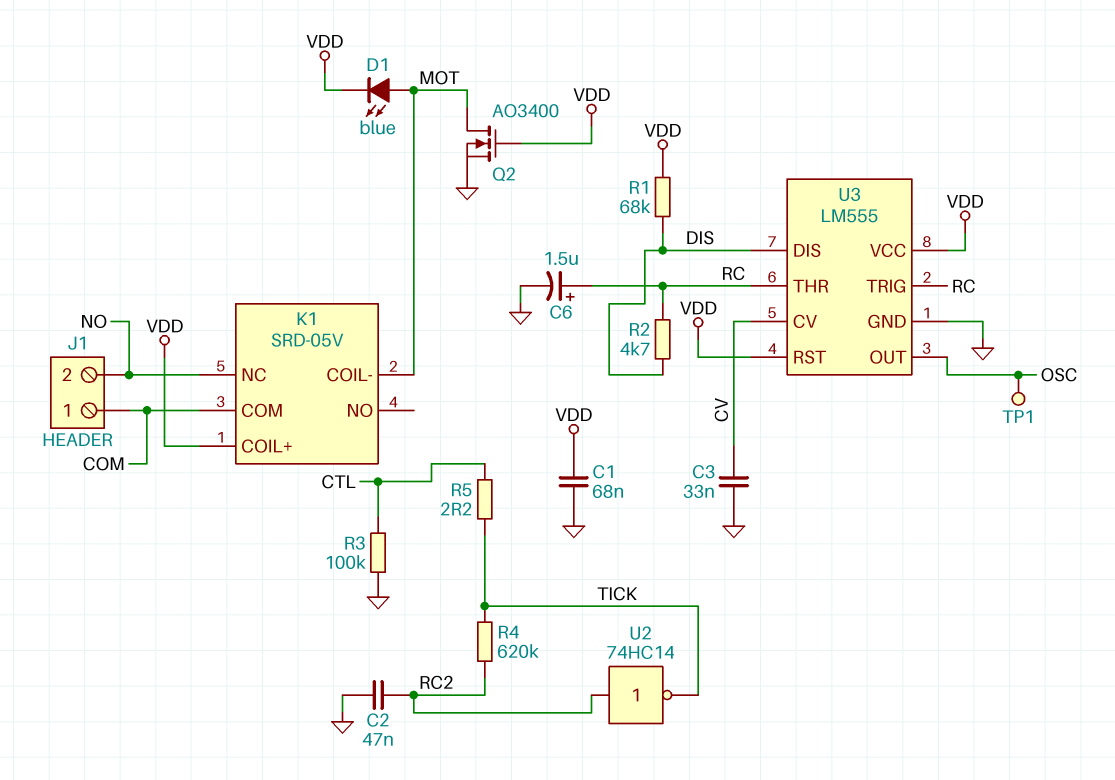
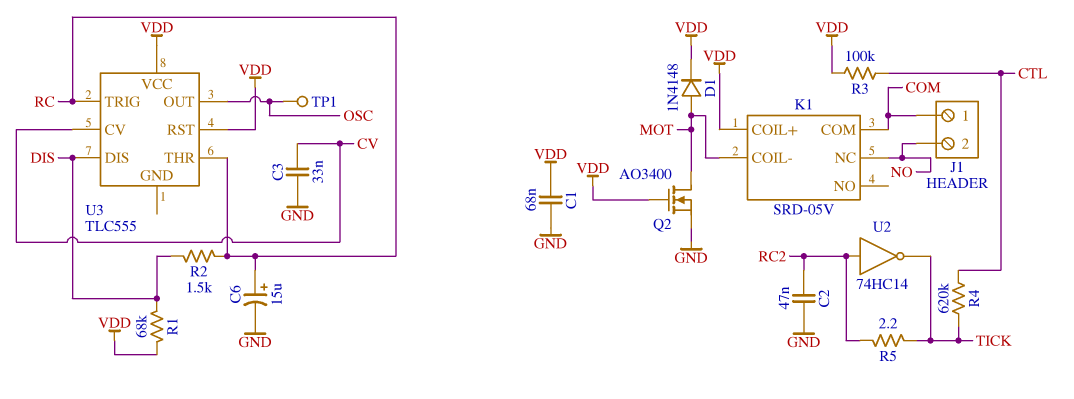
C6: 1.5uF (plus RC, minus GND) -> 15uF (plus RC, minus GND)
D1: LED blue (A MOT, K VDD) -> diode 1N4148 (A MOT, K VDD)
R2: 4.7k (DIS, RC) -> 1.5k (DIS, RC)
R3: 100k (CTL, GND) -> 100k (CTL, VDD)
R4: 620k (RC2, TICK) -> 620k (CTL, TICK)
R5: 2.2 (CTL, TICK) -> 2.2 (RC2, TICK)
U3: LM555 -> TLC555
U3 pin GND: GND -> none

